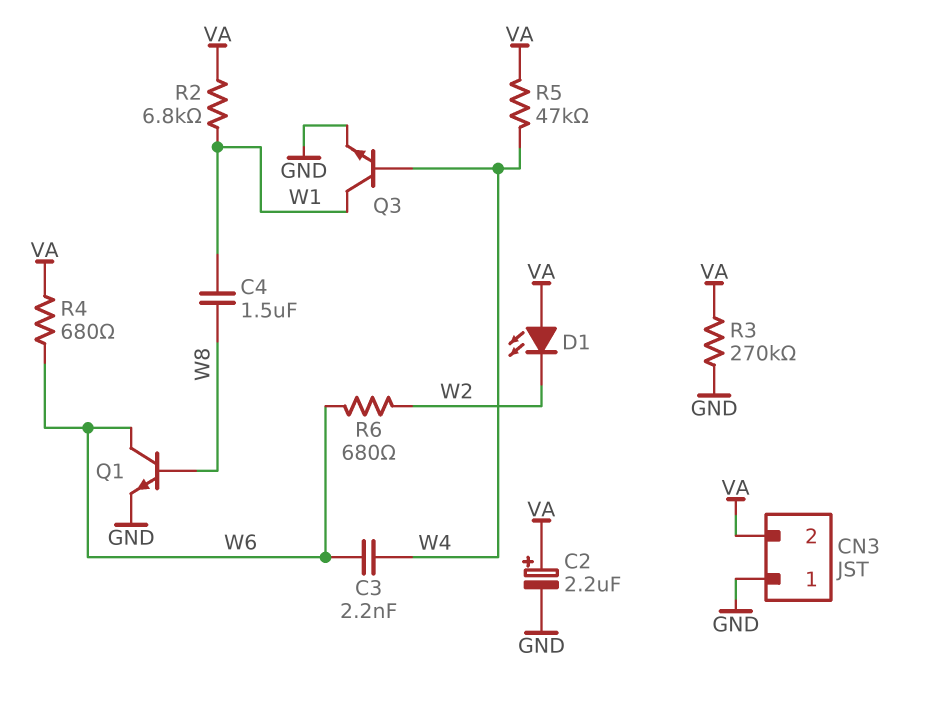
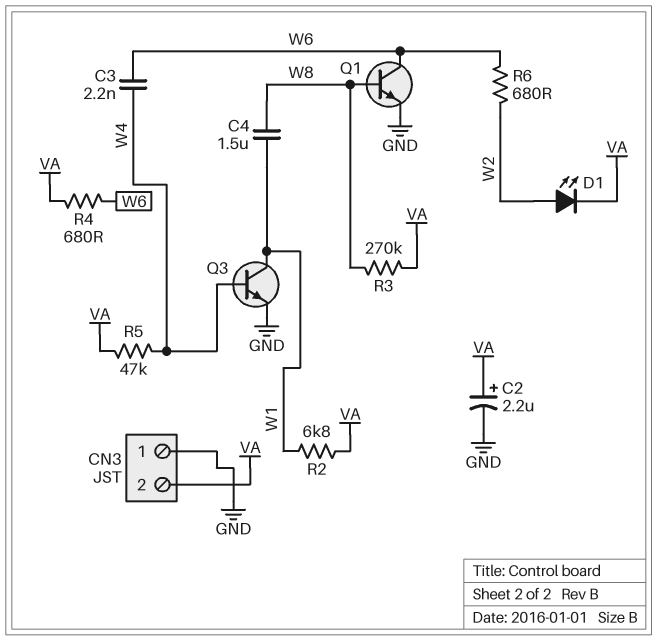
D1: LED (A VA, K W2) -> LED (A W2, K VA)
R3: 270k (GND, VA) -> 270k (VA, W8)

